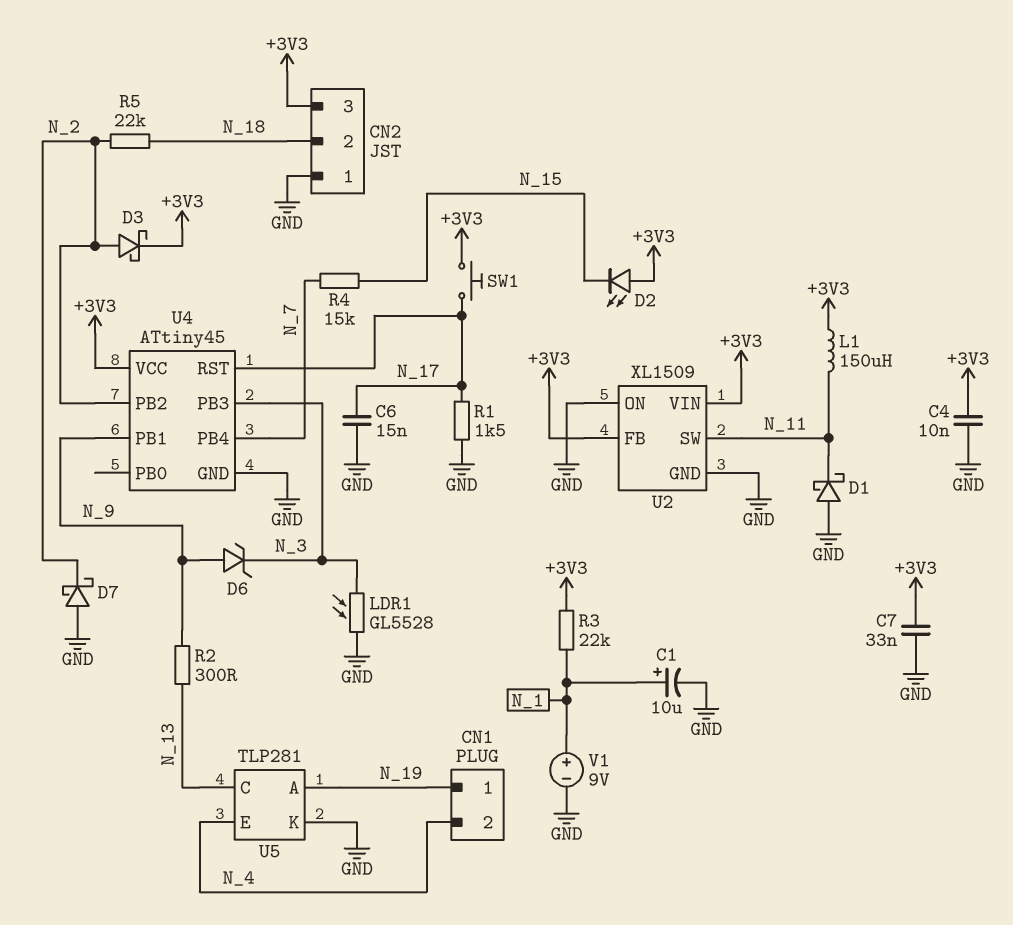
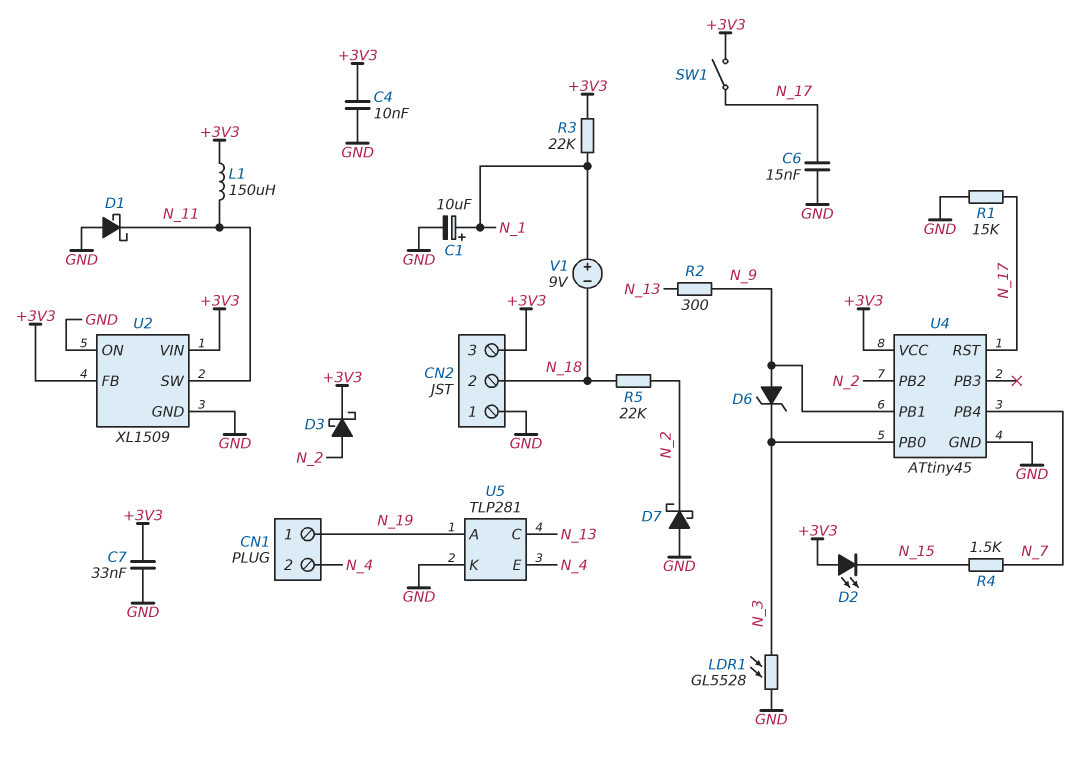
R1: 1.5k (GND, N_17) -> 15k (GND, N_17)
R4: 15k (N_7, N_15) -> 1.5k (N_7, N_15)
SW1: button (+3V3, N_17) -> switch (+3V3, N_17)
U4 pin PB0: none -> N_3
U4 pin PB3: N_3 -> none
V1: 9V (plus N_1, minus GND) -> 9V (plus N_1, minus N_18)

